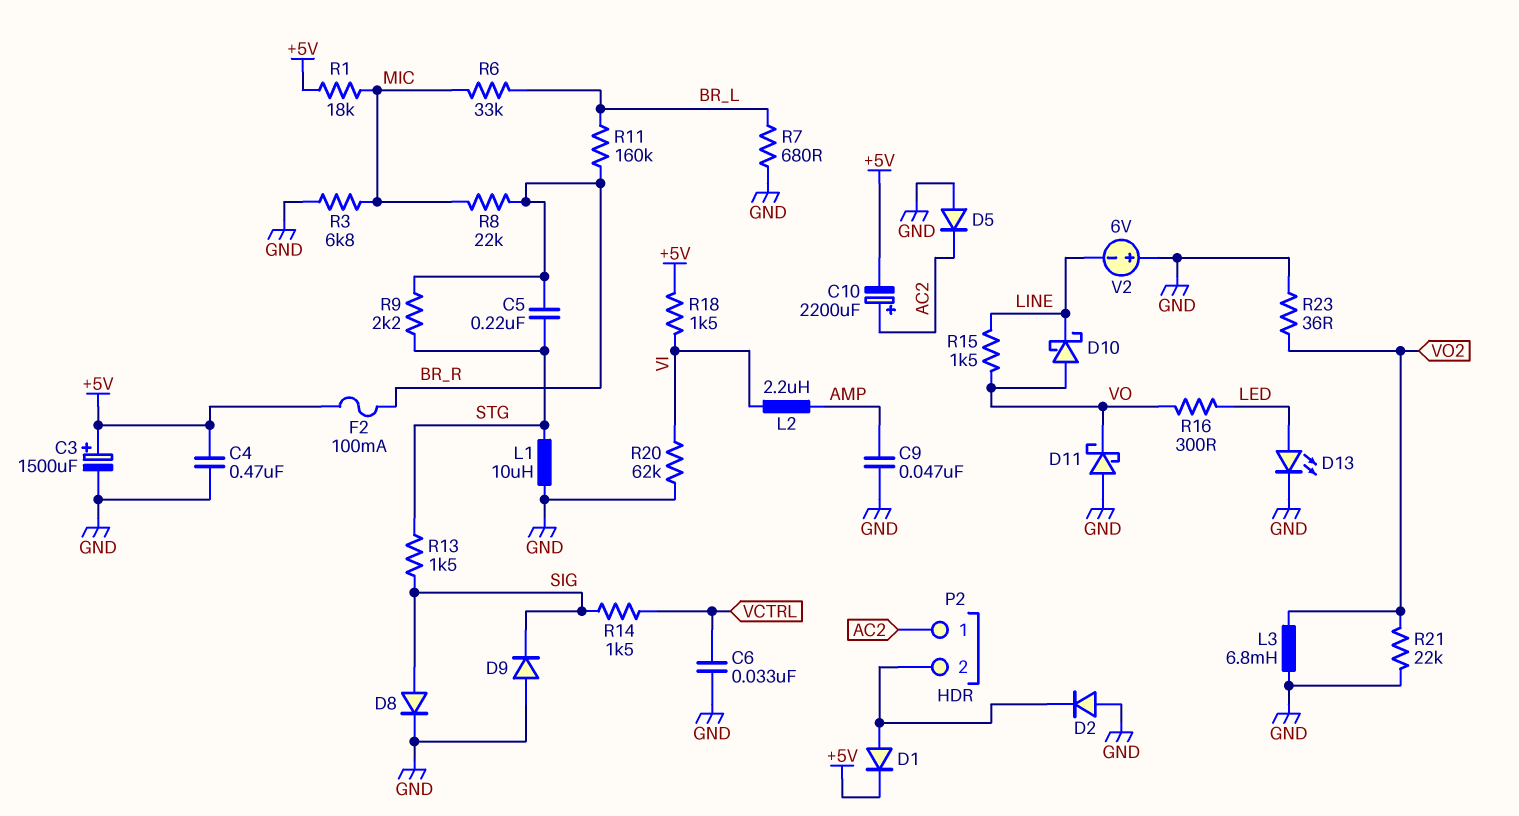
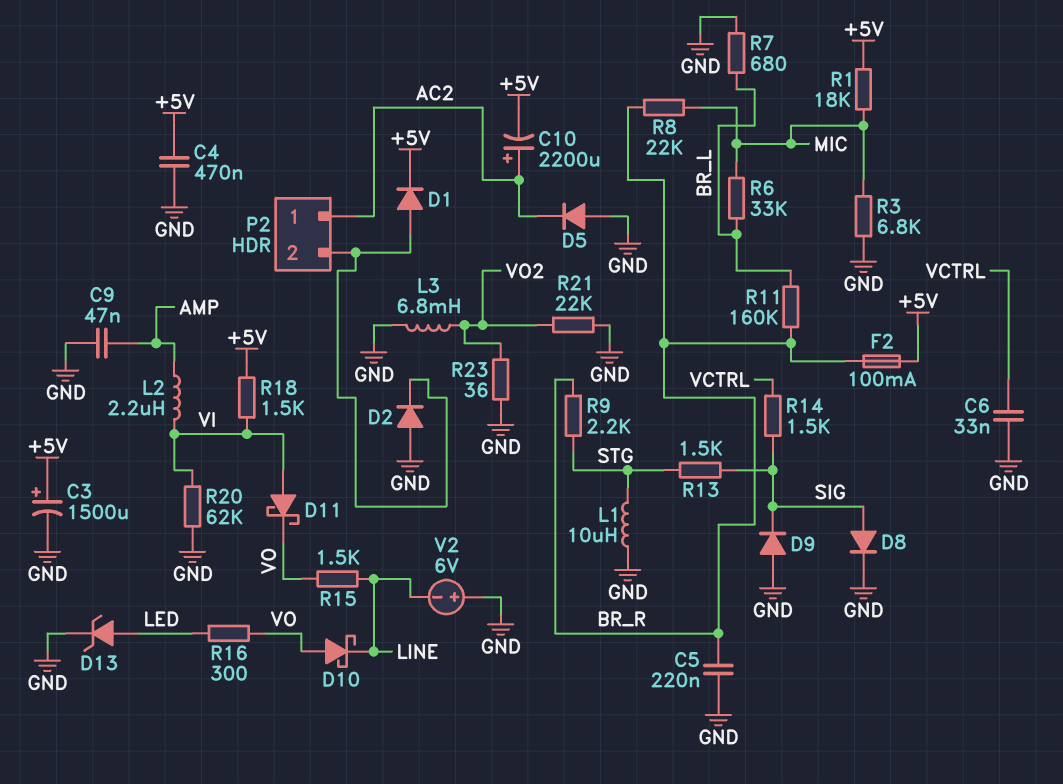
C5: 220nF (BR_R, STG) -> 220nF (BR_R, GND)
D11: schottky (A GND, K VO) -> schottky (A VI, K VO)
D13: LED (A LED, K GND) -> zener (A LED, K GND)

